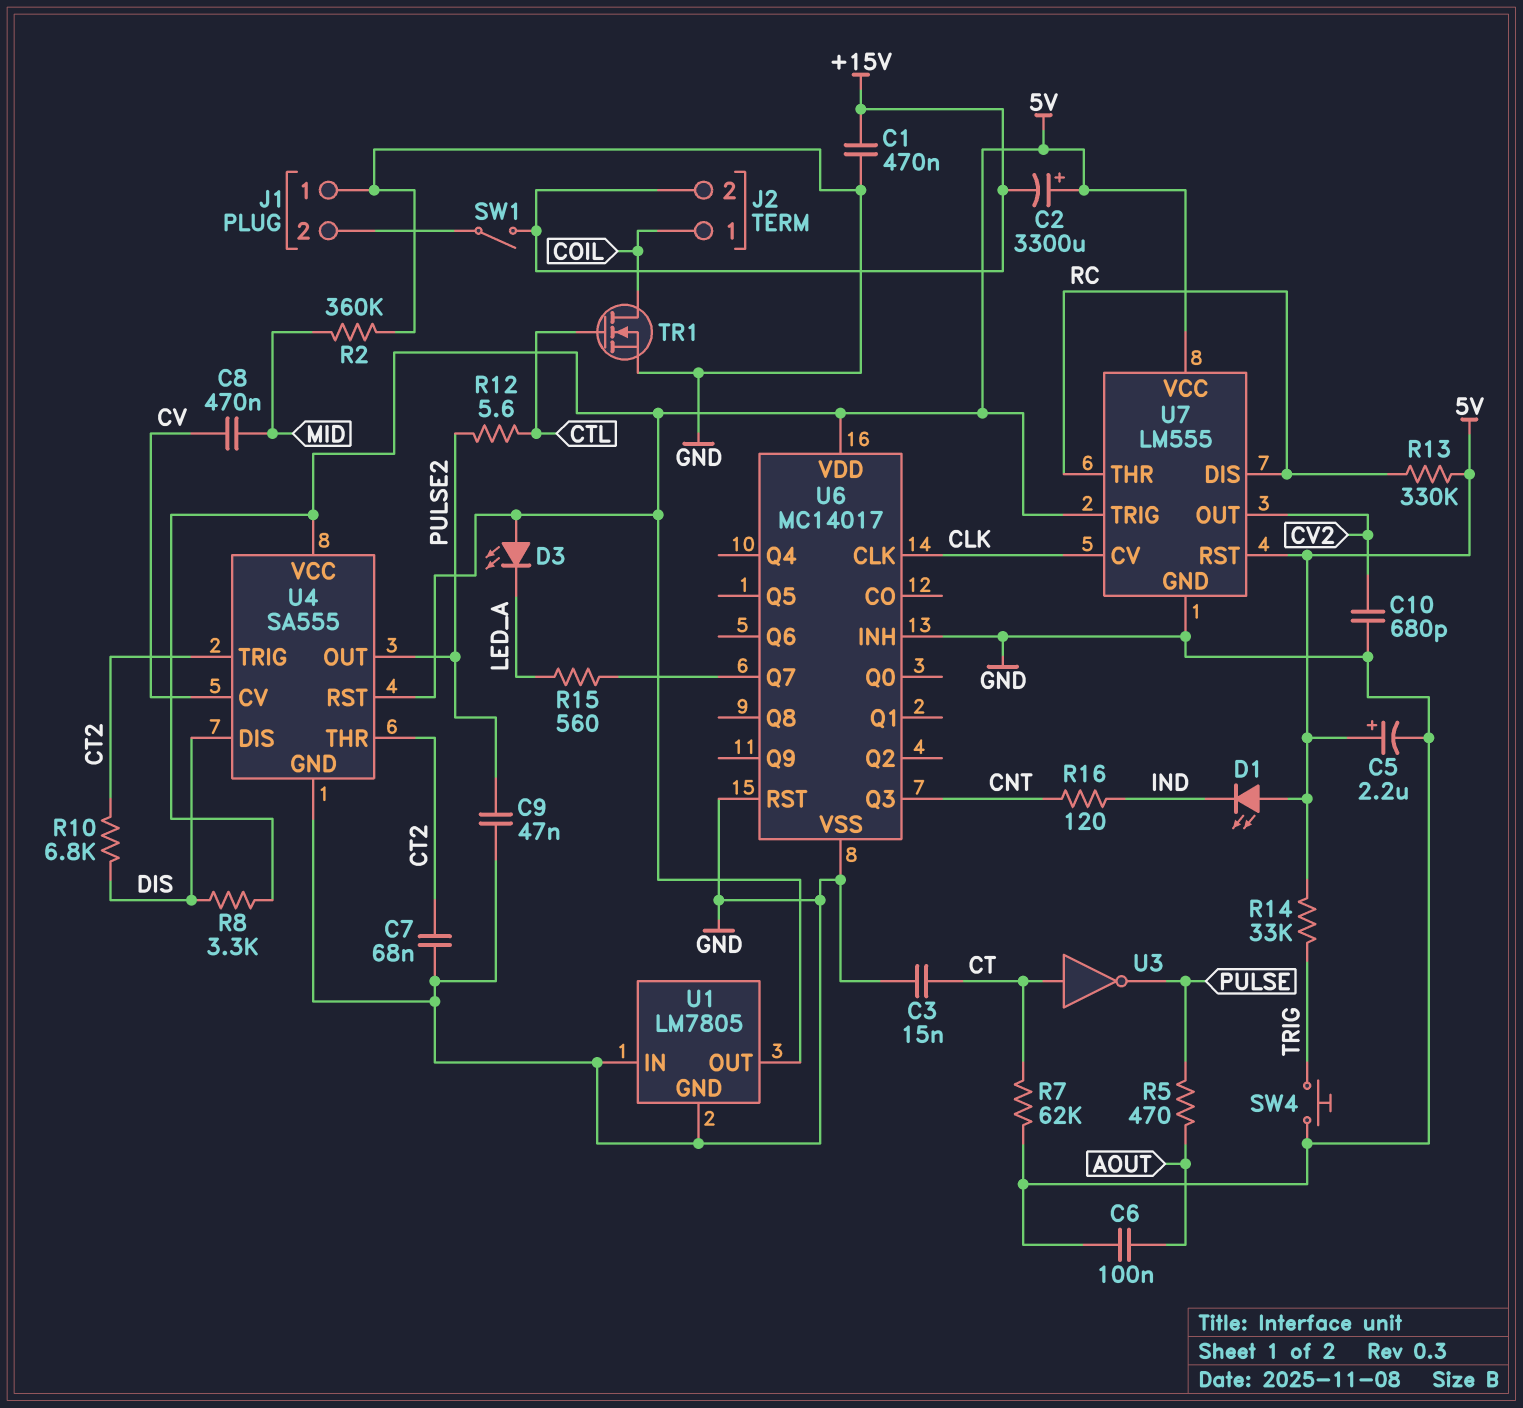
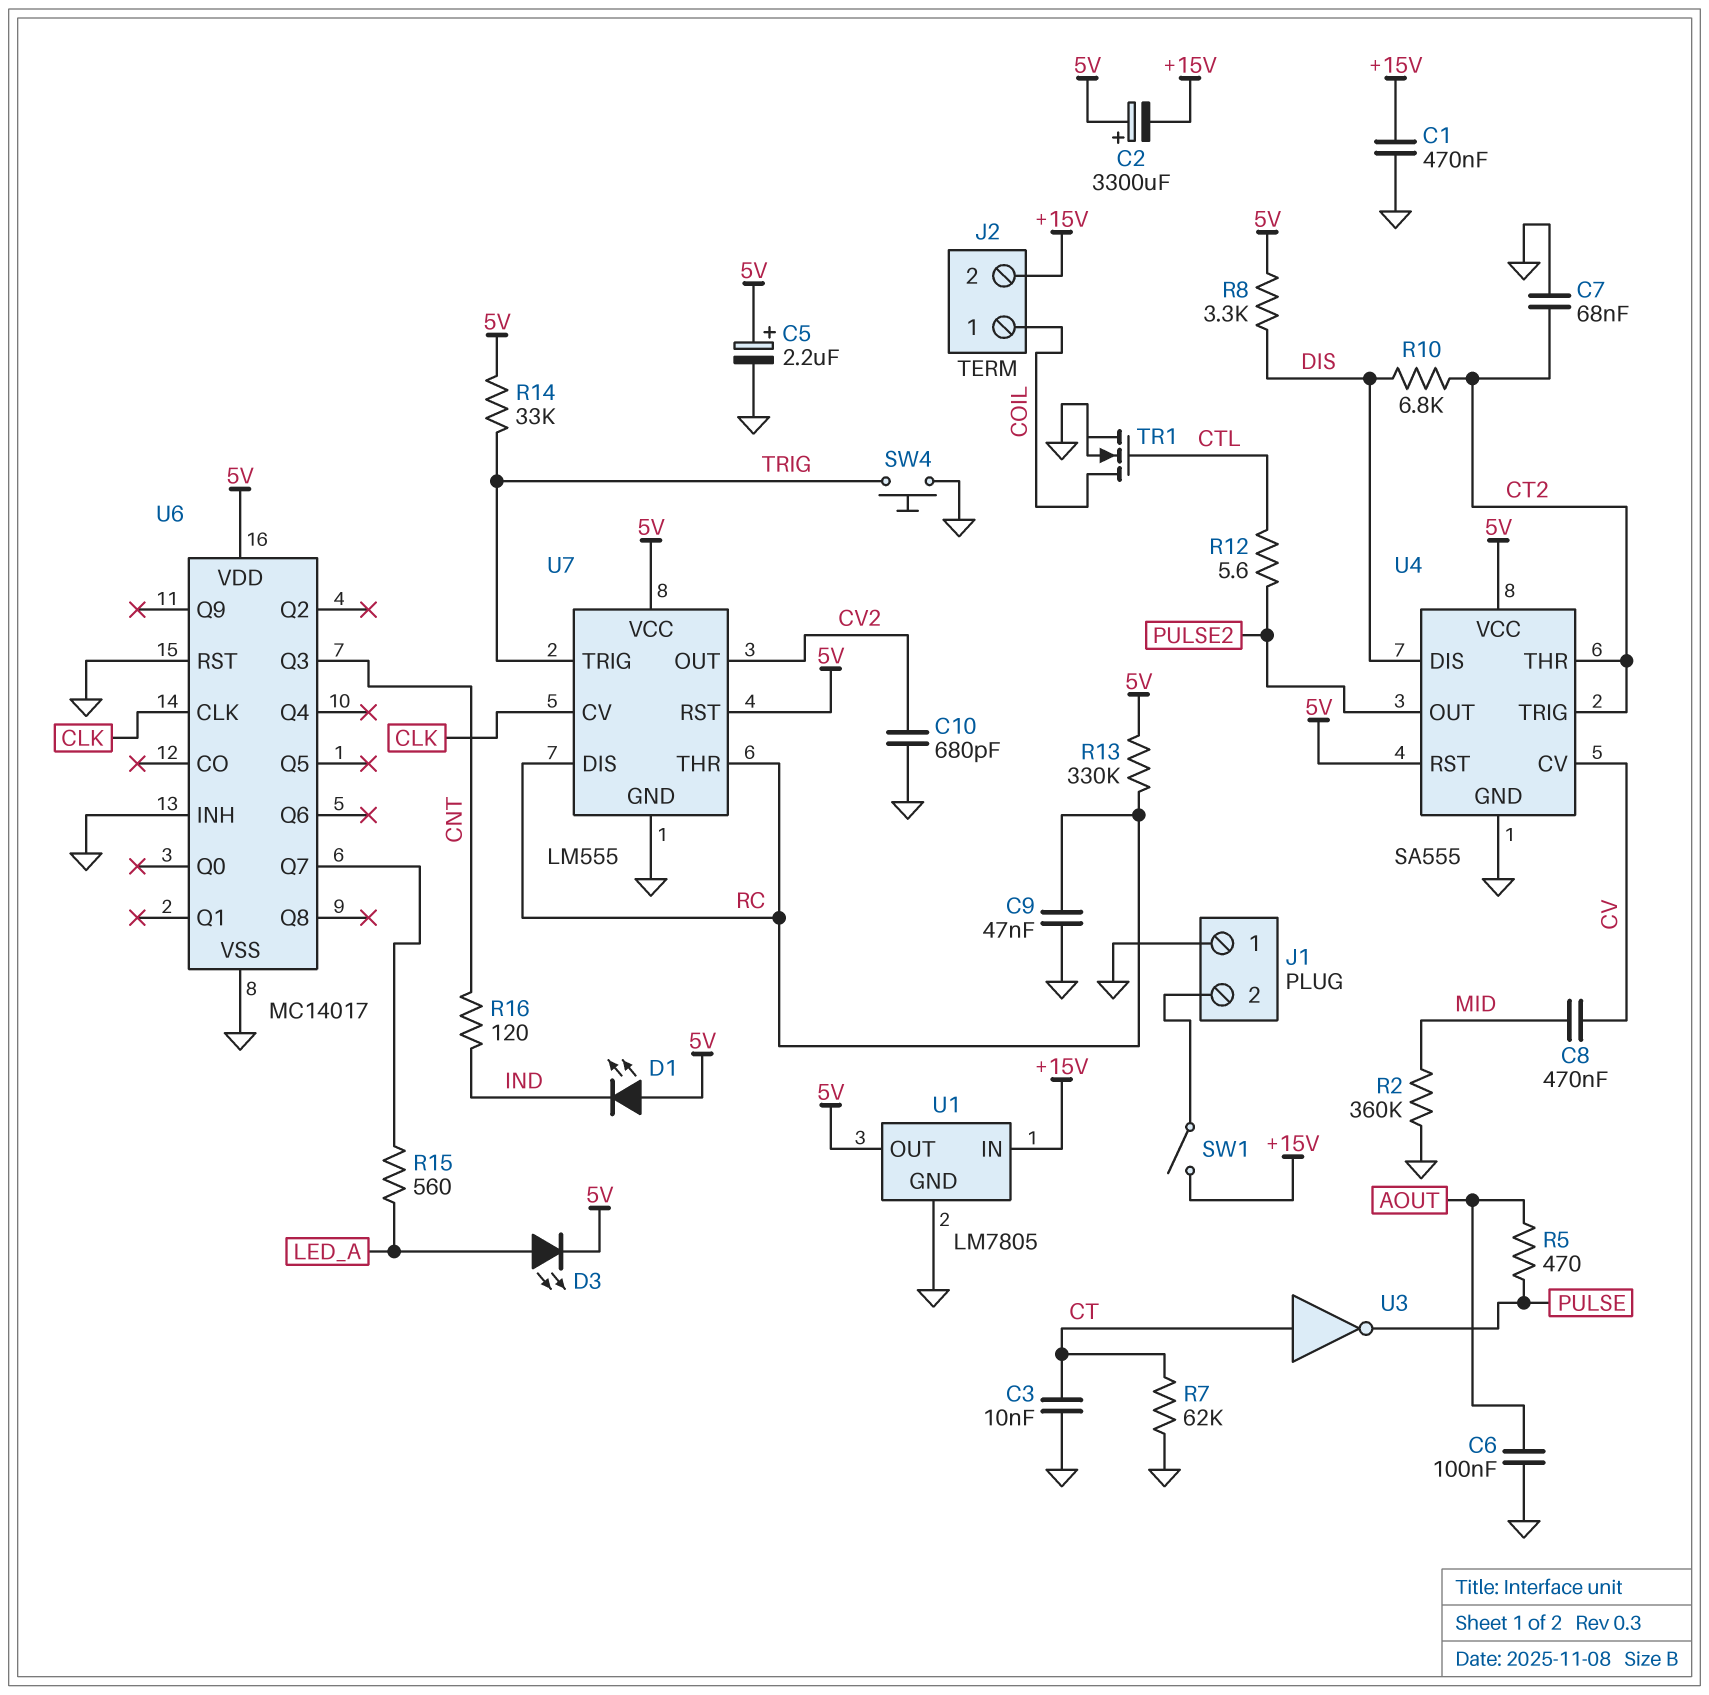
C3: 15nF (CT, GND) -> 10nF (CT, GND)
C9: 47nF (GND, PULSE2) -> 47nF (GND, RC)
D3: LED (A 5V, K LED_A) -> LED (A LED_A, K 5V)
U1 pin IN: GND -> +15V
U7 pin TRIG: 5V -> TRIG

